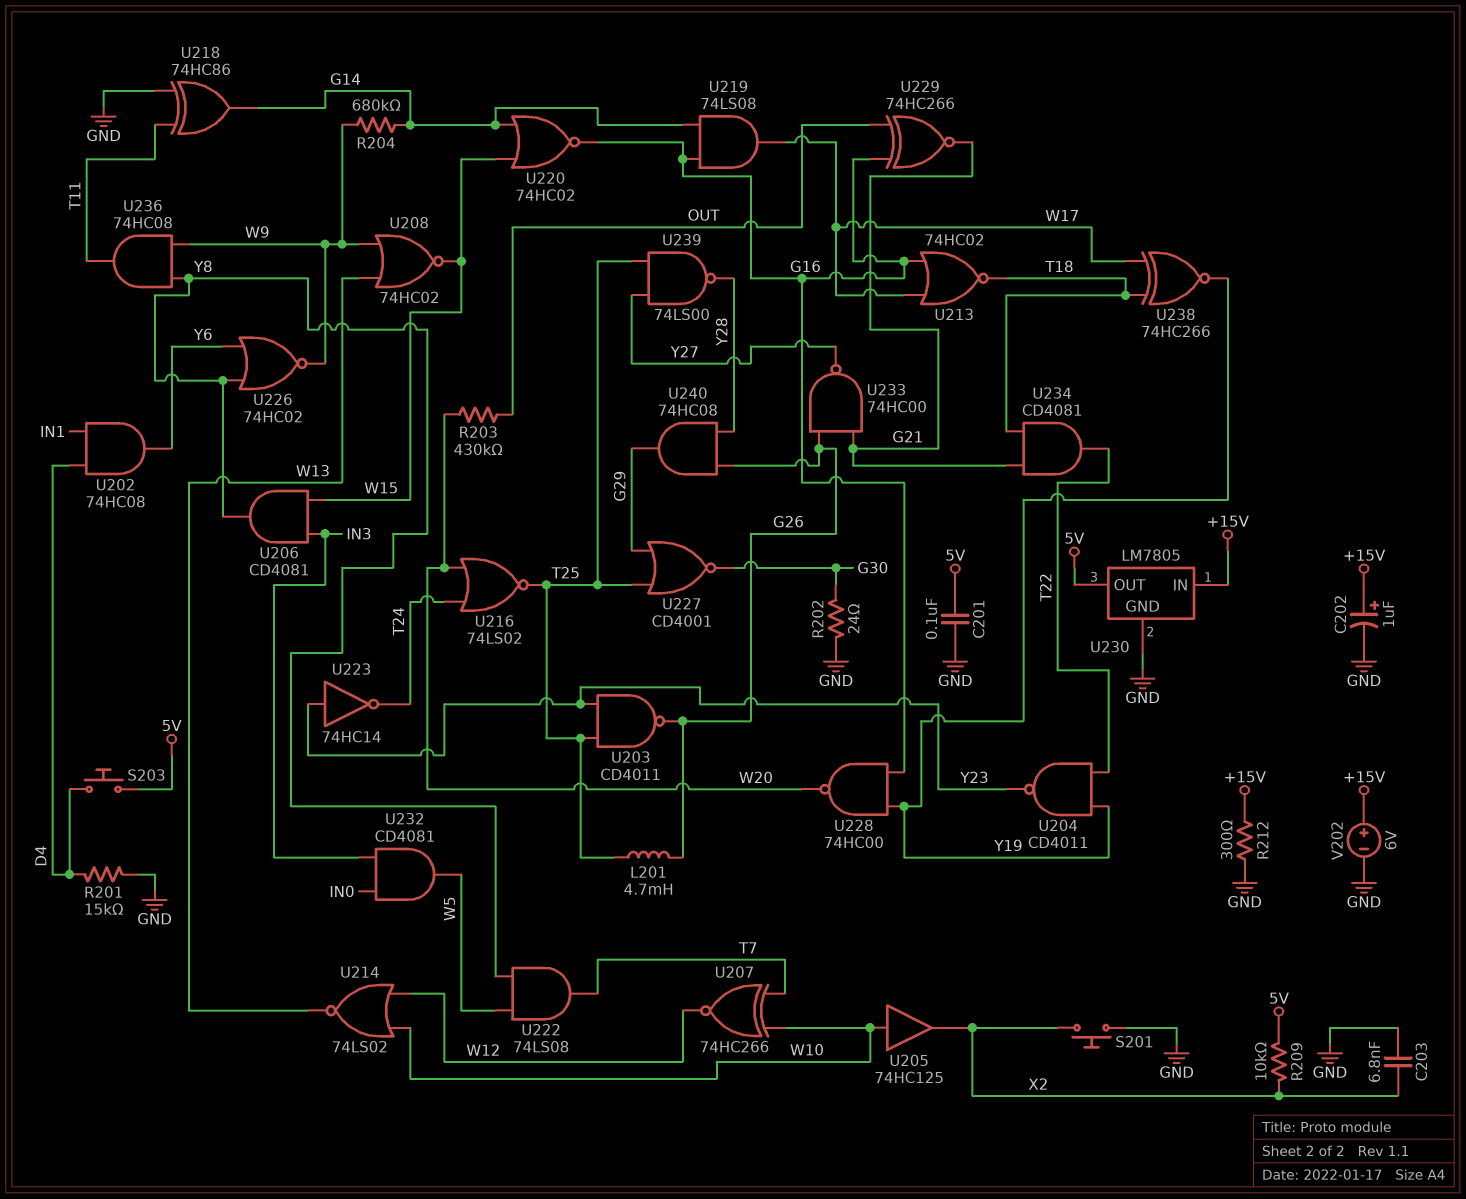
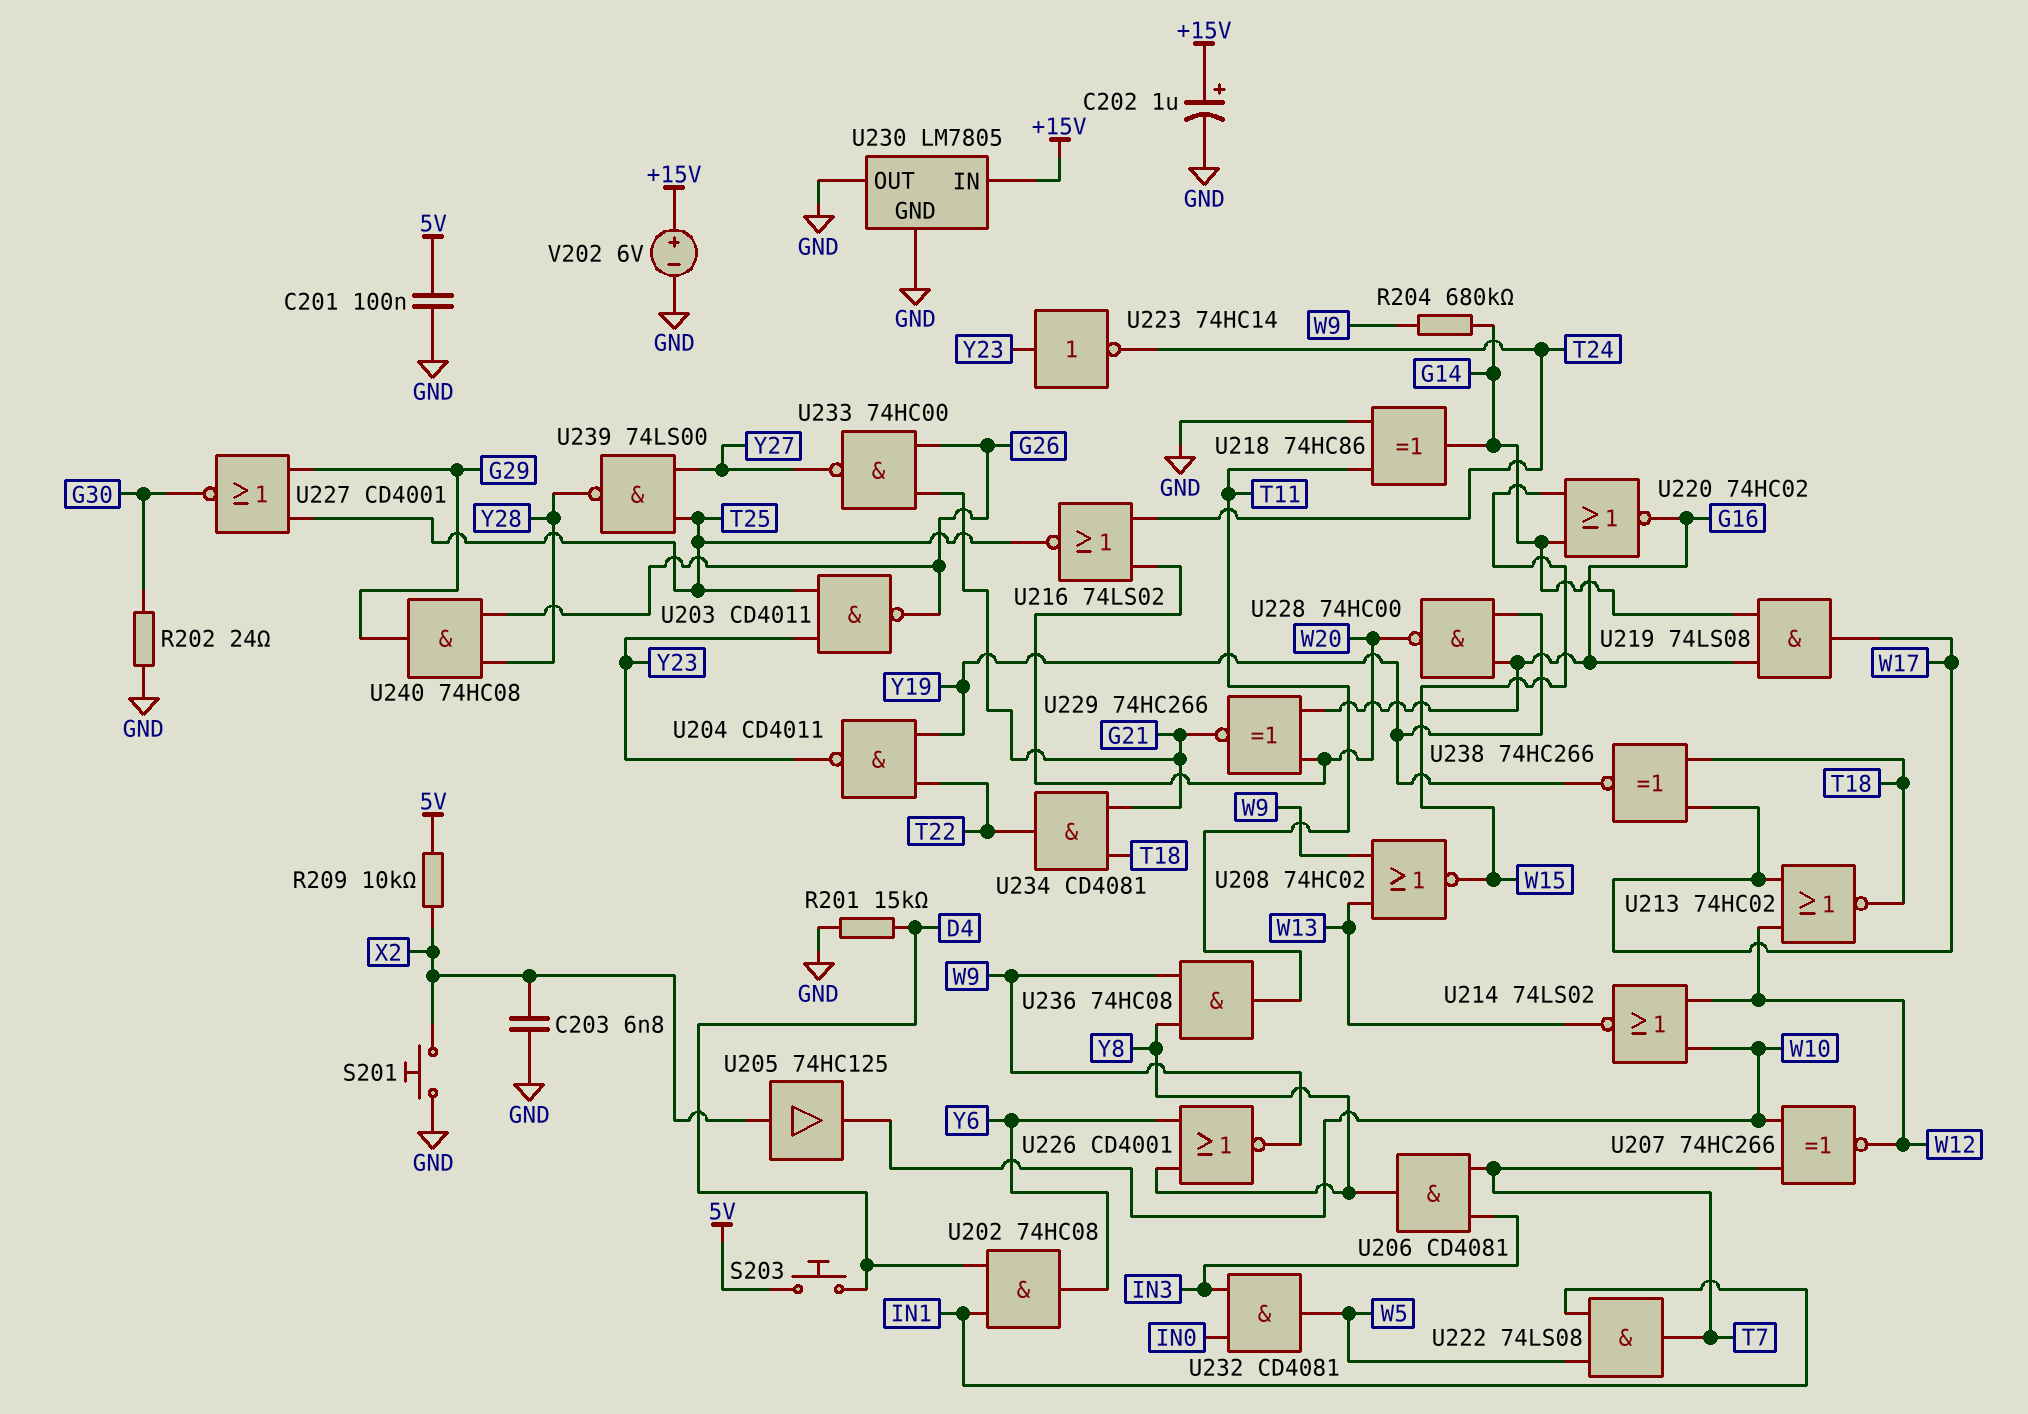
L201: 4.7mH (G26, T25) -> none
R203: 430k (OUT, W20) -> none
R212: 300 (+15V, GND) -> none
U205: buffer 74HC125 (in W10, out X2) -> buffer 74HC125 (in X2, out W10)
U206: AND CD4081 (in IN3, in W15, out Y8) -> AND CD4081 (in IN3, in T7, out Y8)
U213: NOR 74HC02 (in G16, in W17, out T18) -> NOR 74HC02 (in W12, in W17, out T18)
U222: AND 74LS08 (in W5, in Y8, out T7) -> AND 74LS08 (in IN1, in W5, out T7)
U226: NOR 74HC02 (in Y6, in Y8, out W9) -> NOR CD4001 (in Y6, in Y8, out W9)
U229: XNOR 74HC266 (in G16, in OUT, out G21) -> XNOR 74HC266 (in G16, in W20, out G21)
U230 pin OUT: 5V -> GND

